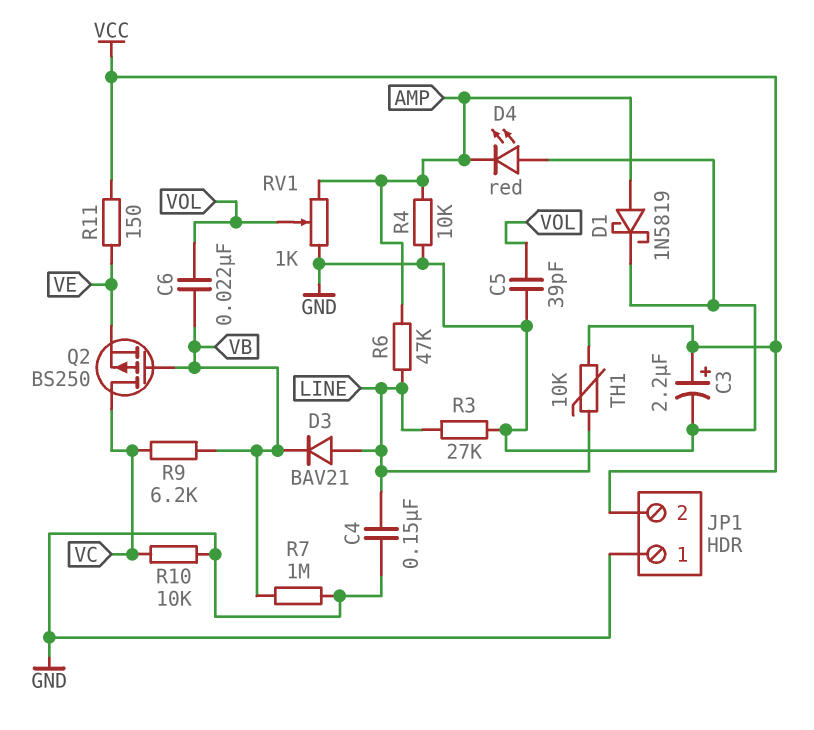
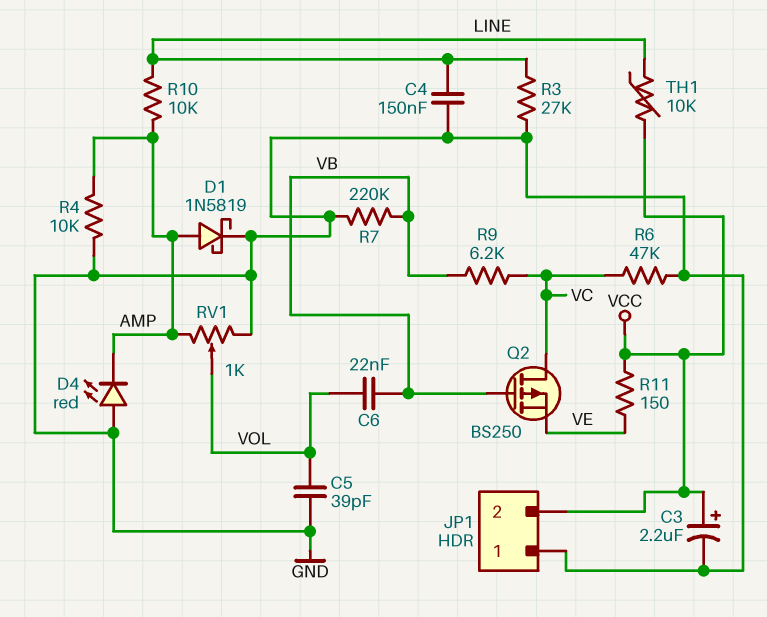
D3: diode BAV21 (A LINE, K VB) -> none
R6: 47k (AMP, LINE) -> 47k (GND, VC)
R7: 1M (GND, VB) -> 220k (GND, VB)
R10: 10k (GND, VC) -> 10k (AMP, LINE)

